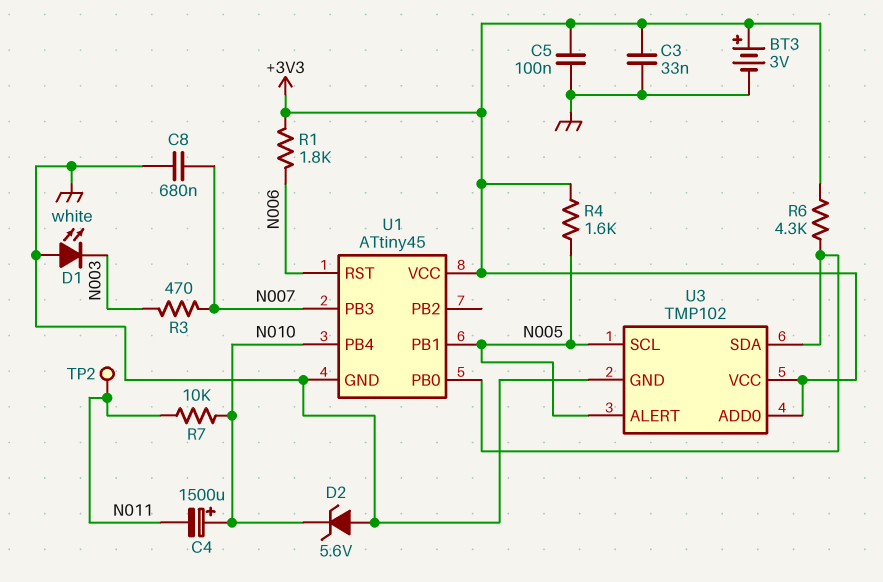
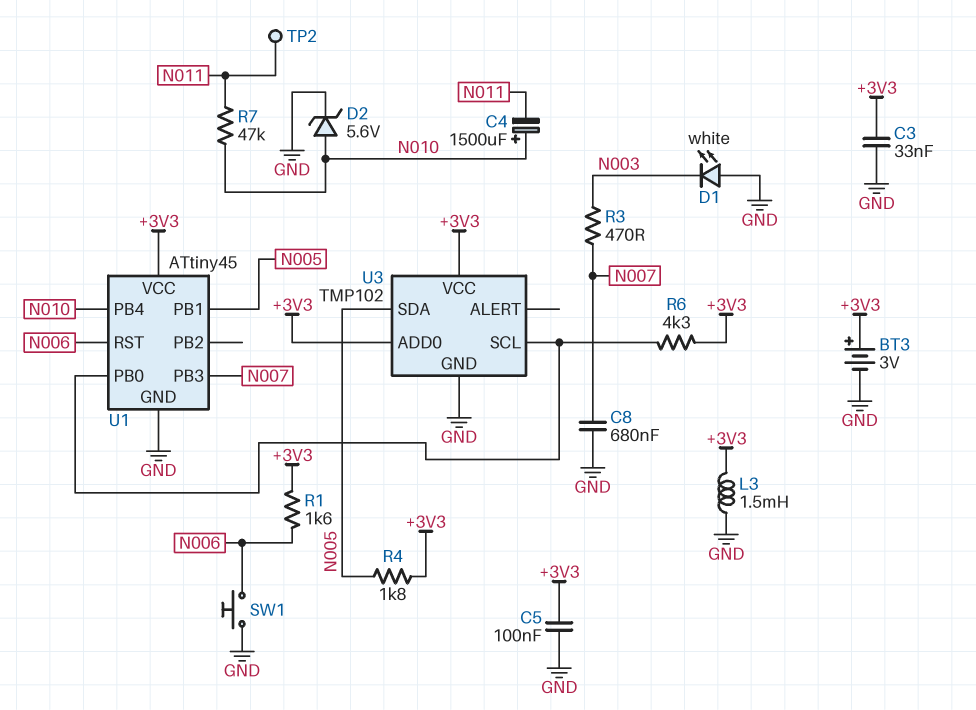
D2: zener 5.6V (A GND, K N010) -> zener 5.6V (A N010, K GND)
L3: none -> 1.5mH (+3V3, GND)
R1: 1.8k (+3V3, N006) -> 1.6k (+3V3, N006)
R4: 1.6k (+3V3, N005) -> 1.8k (+3V3, N005)
R7: 10k (N010, N011) -> 47k (N010, N011)
SW1: none -> button (GND, N006)
U3 pin ALERT: N005 -> none
U3 pin SCL: N005 -> U1/PB0
U3 pin SDA: U1/PB0 -> N005

